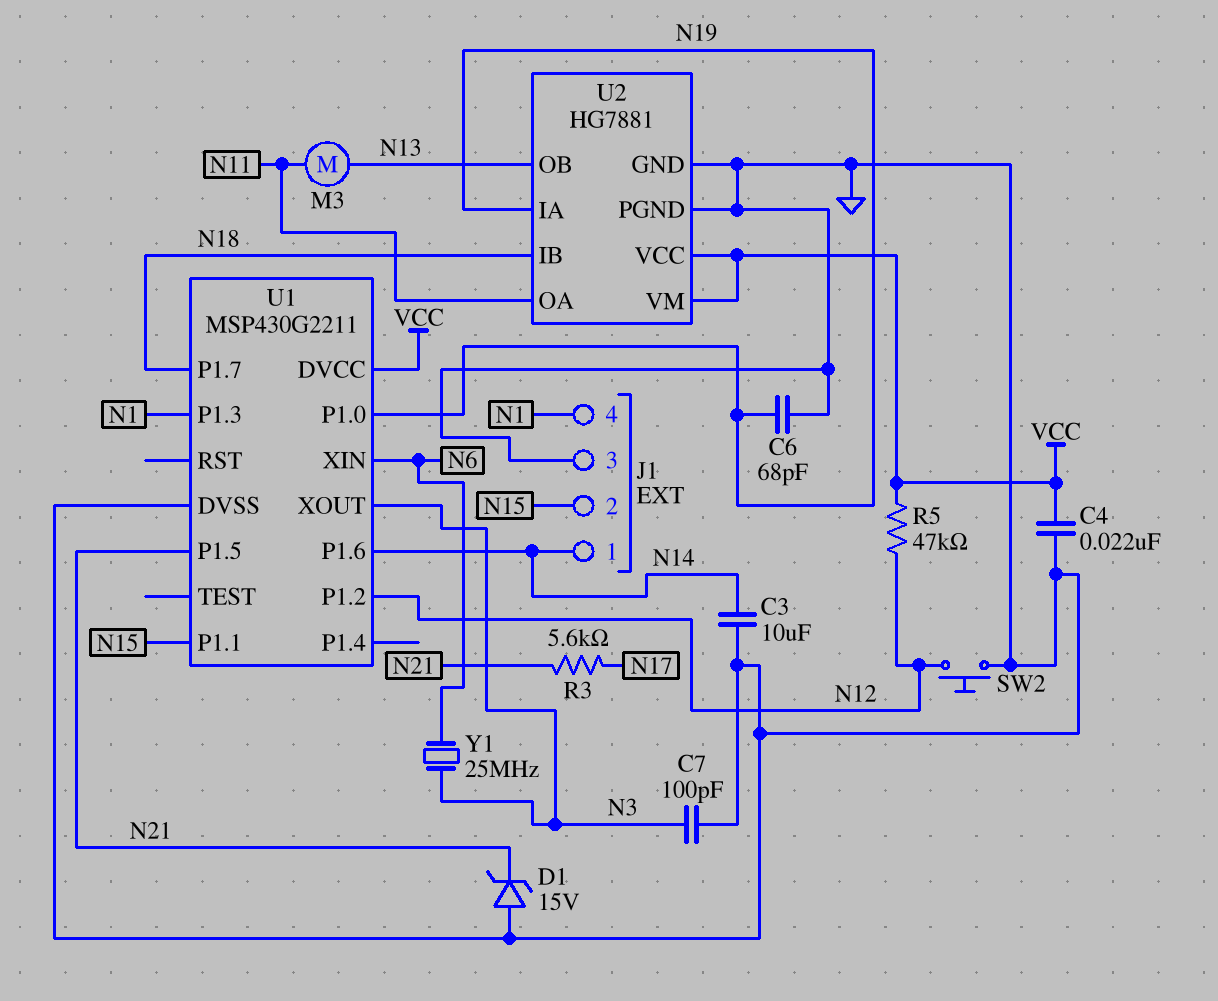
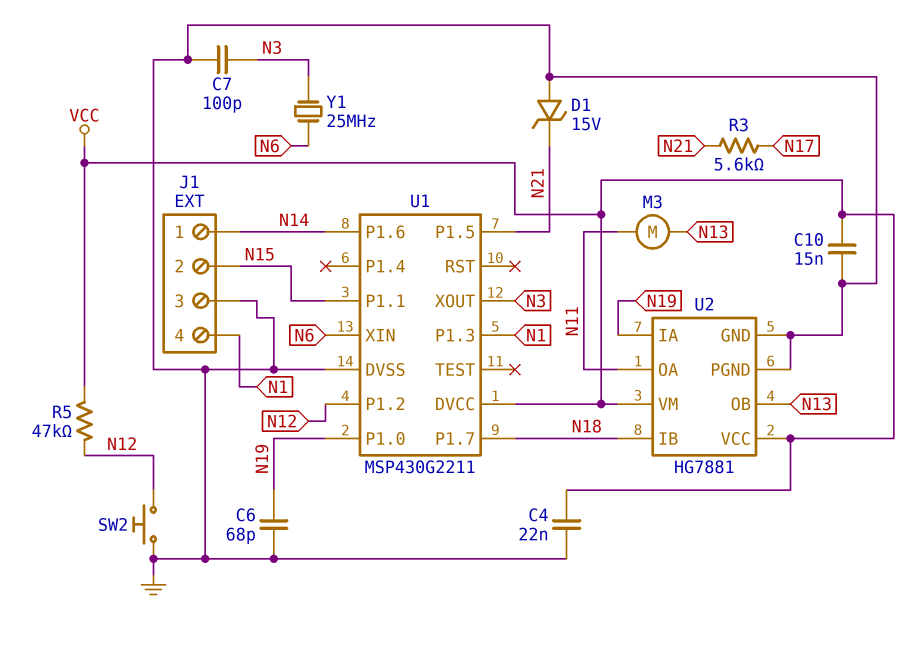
C3: 10uF (GND, N14) -> none
C10: none -> 15nF (GND, VCC)

